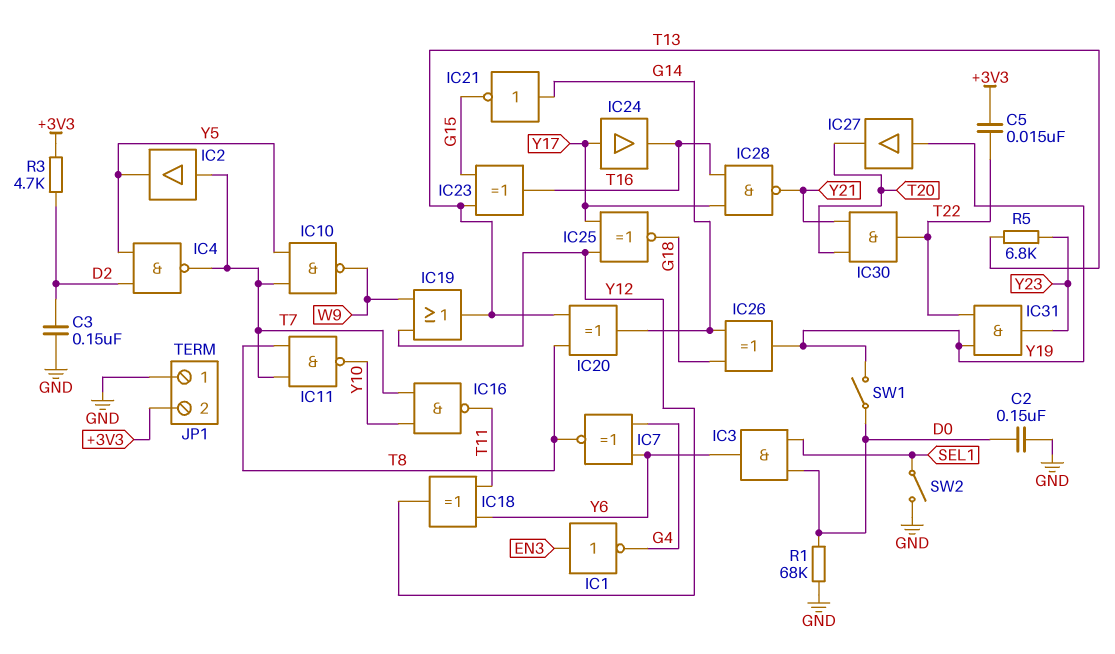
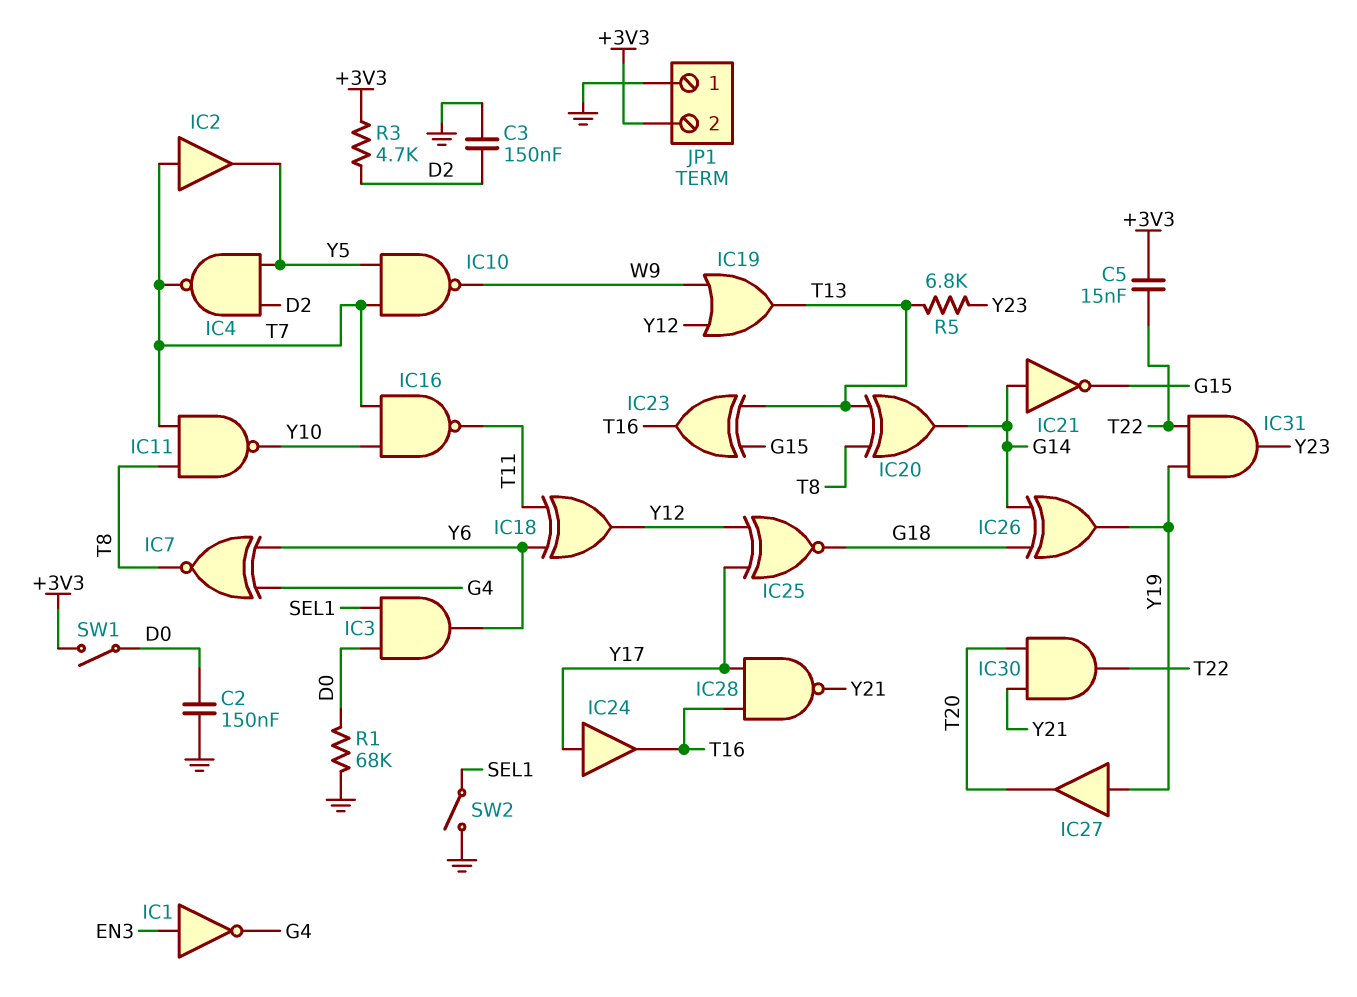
SW1: switch (D0, Y19) -> switch (+3V3, D0)

